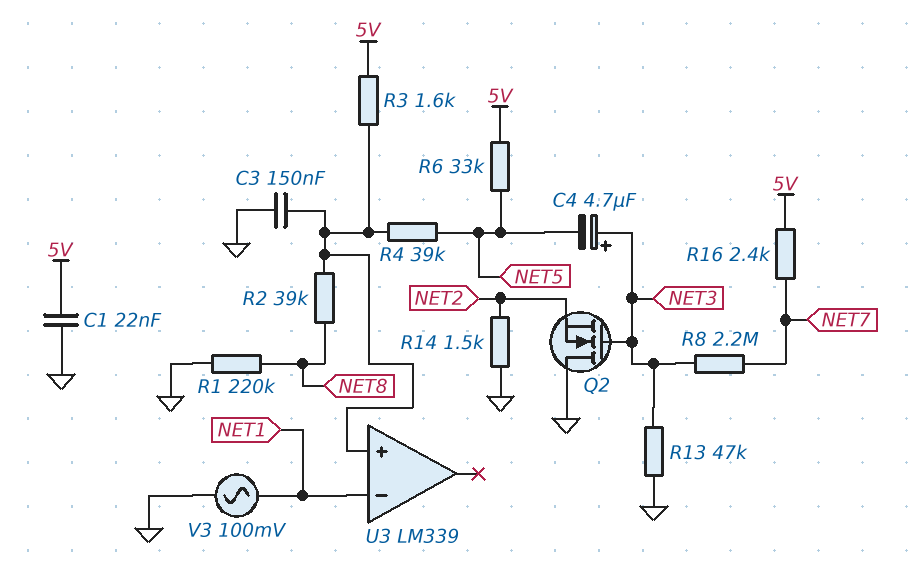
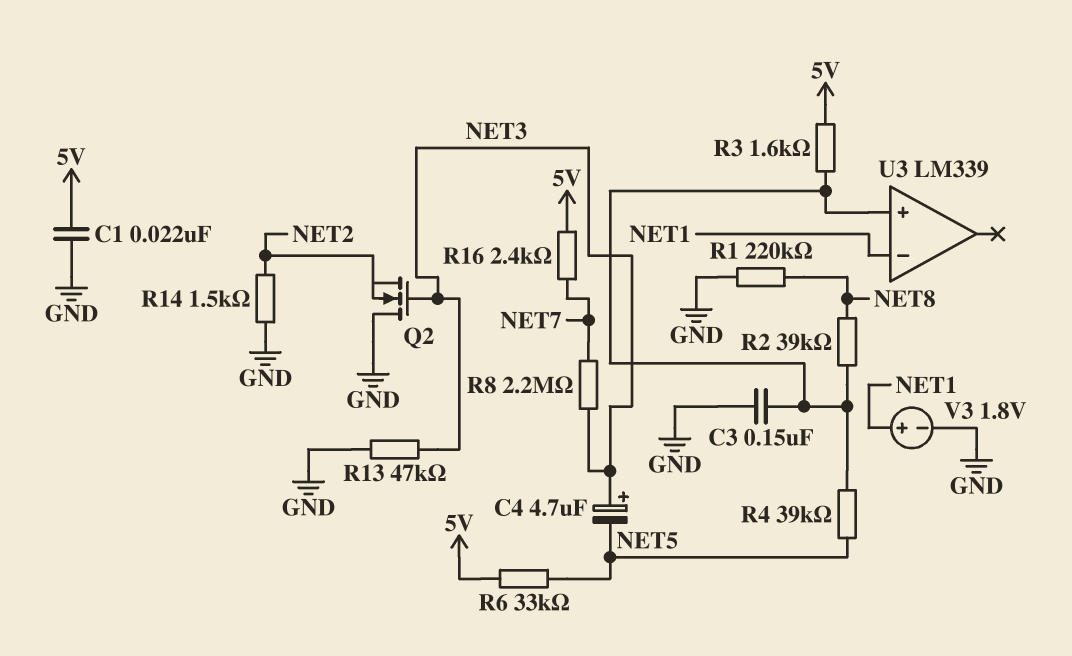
V3: AC 100mV (GND, NET1) -> 1.8V (plus NET1, minus GND)

